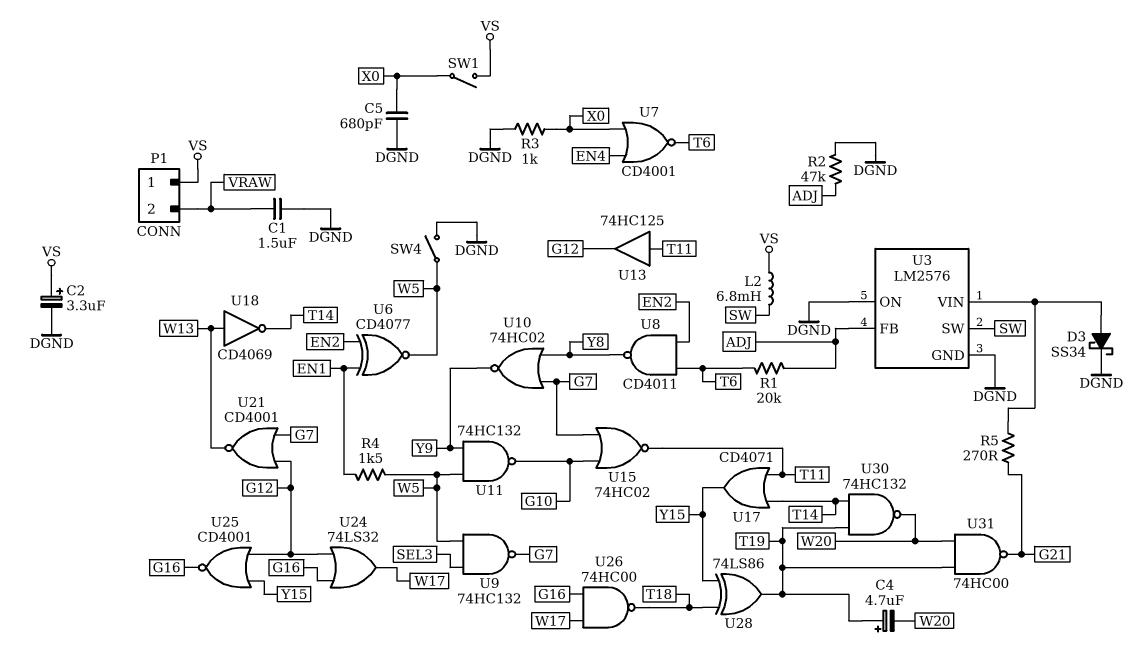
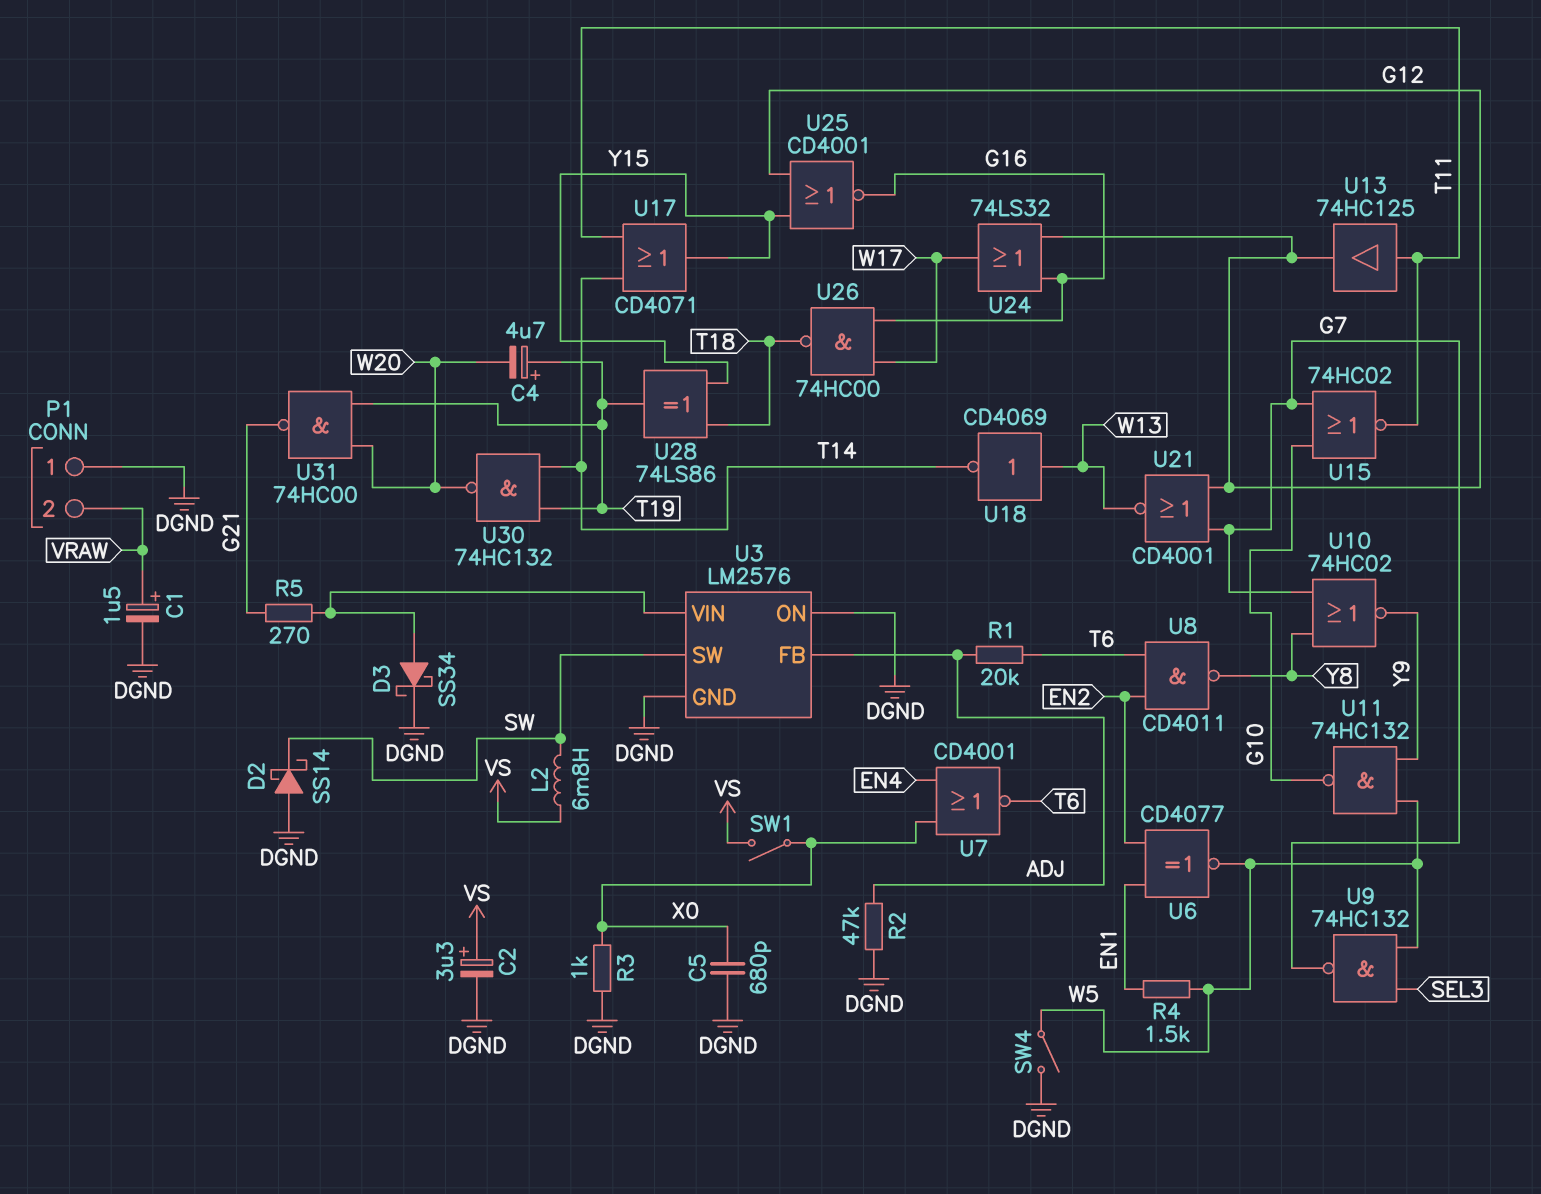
C1: 1.5uF (DGND, VRAW) -> 1.5uF (plus VRAW, minus DGND)
D2: none -> schottky SS14 (A DGND, K SW)
P1 pin 1: VS -> DGND

